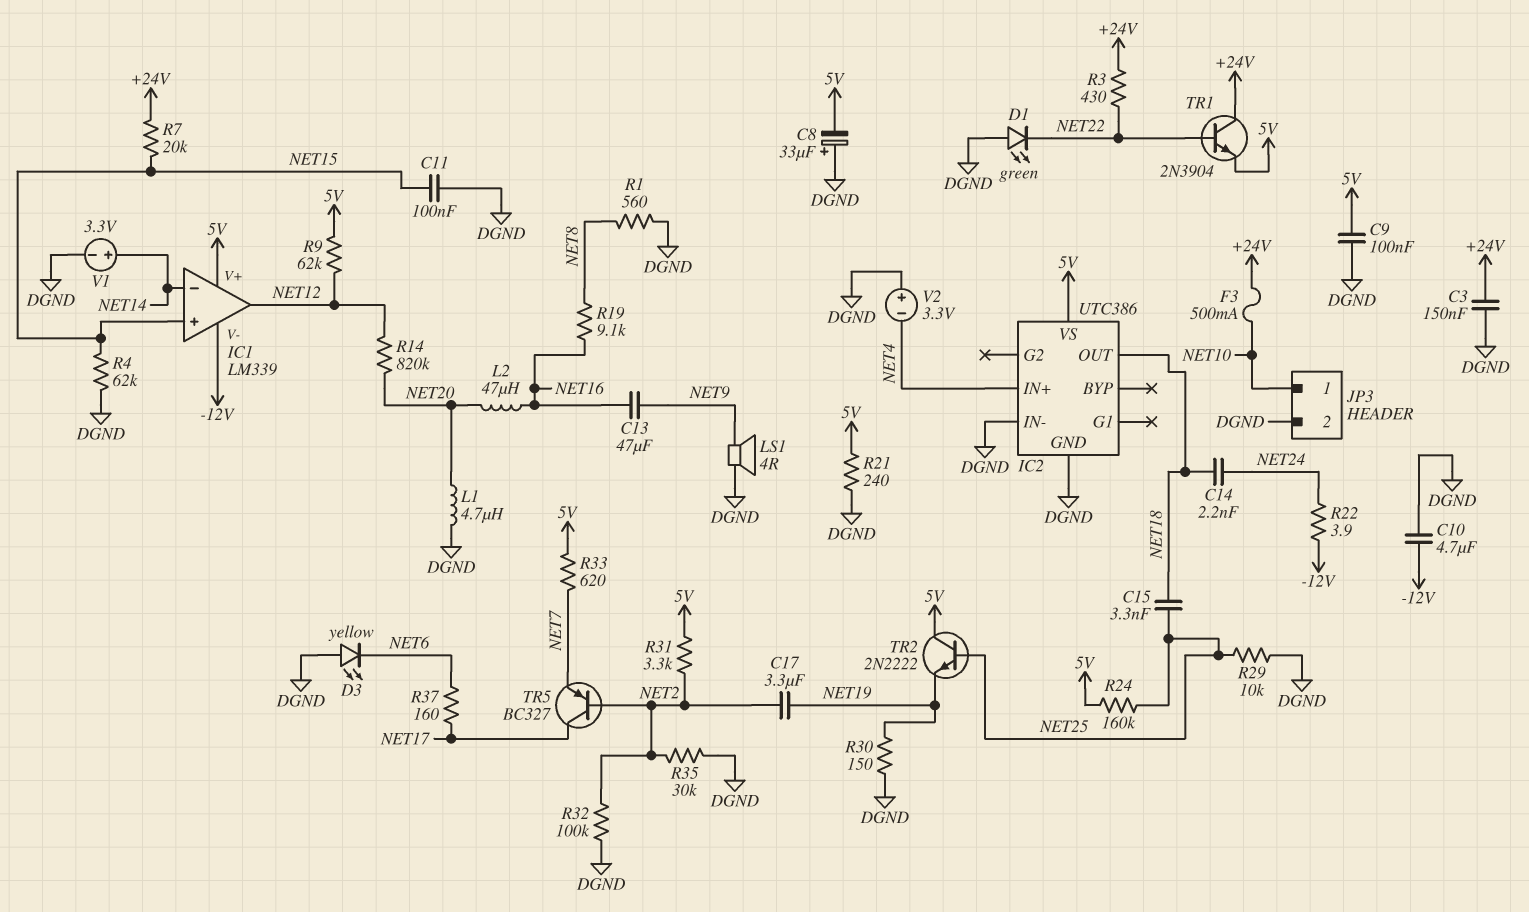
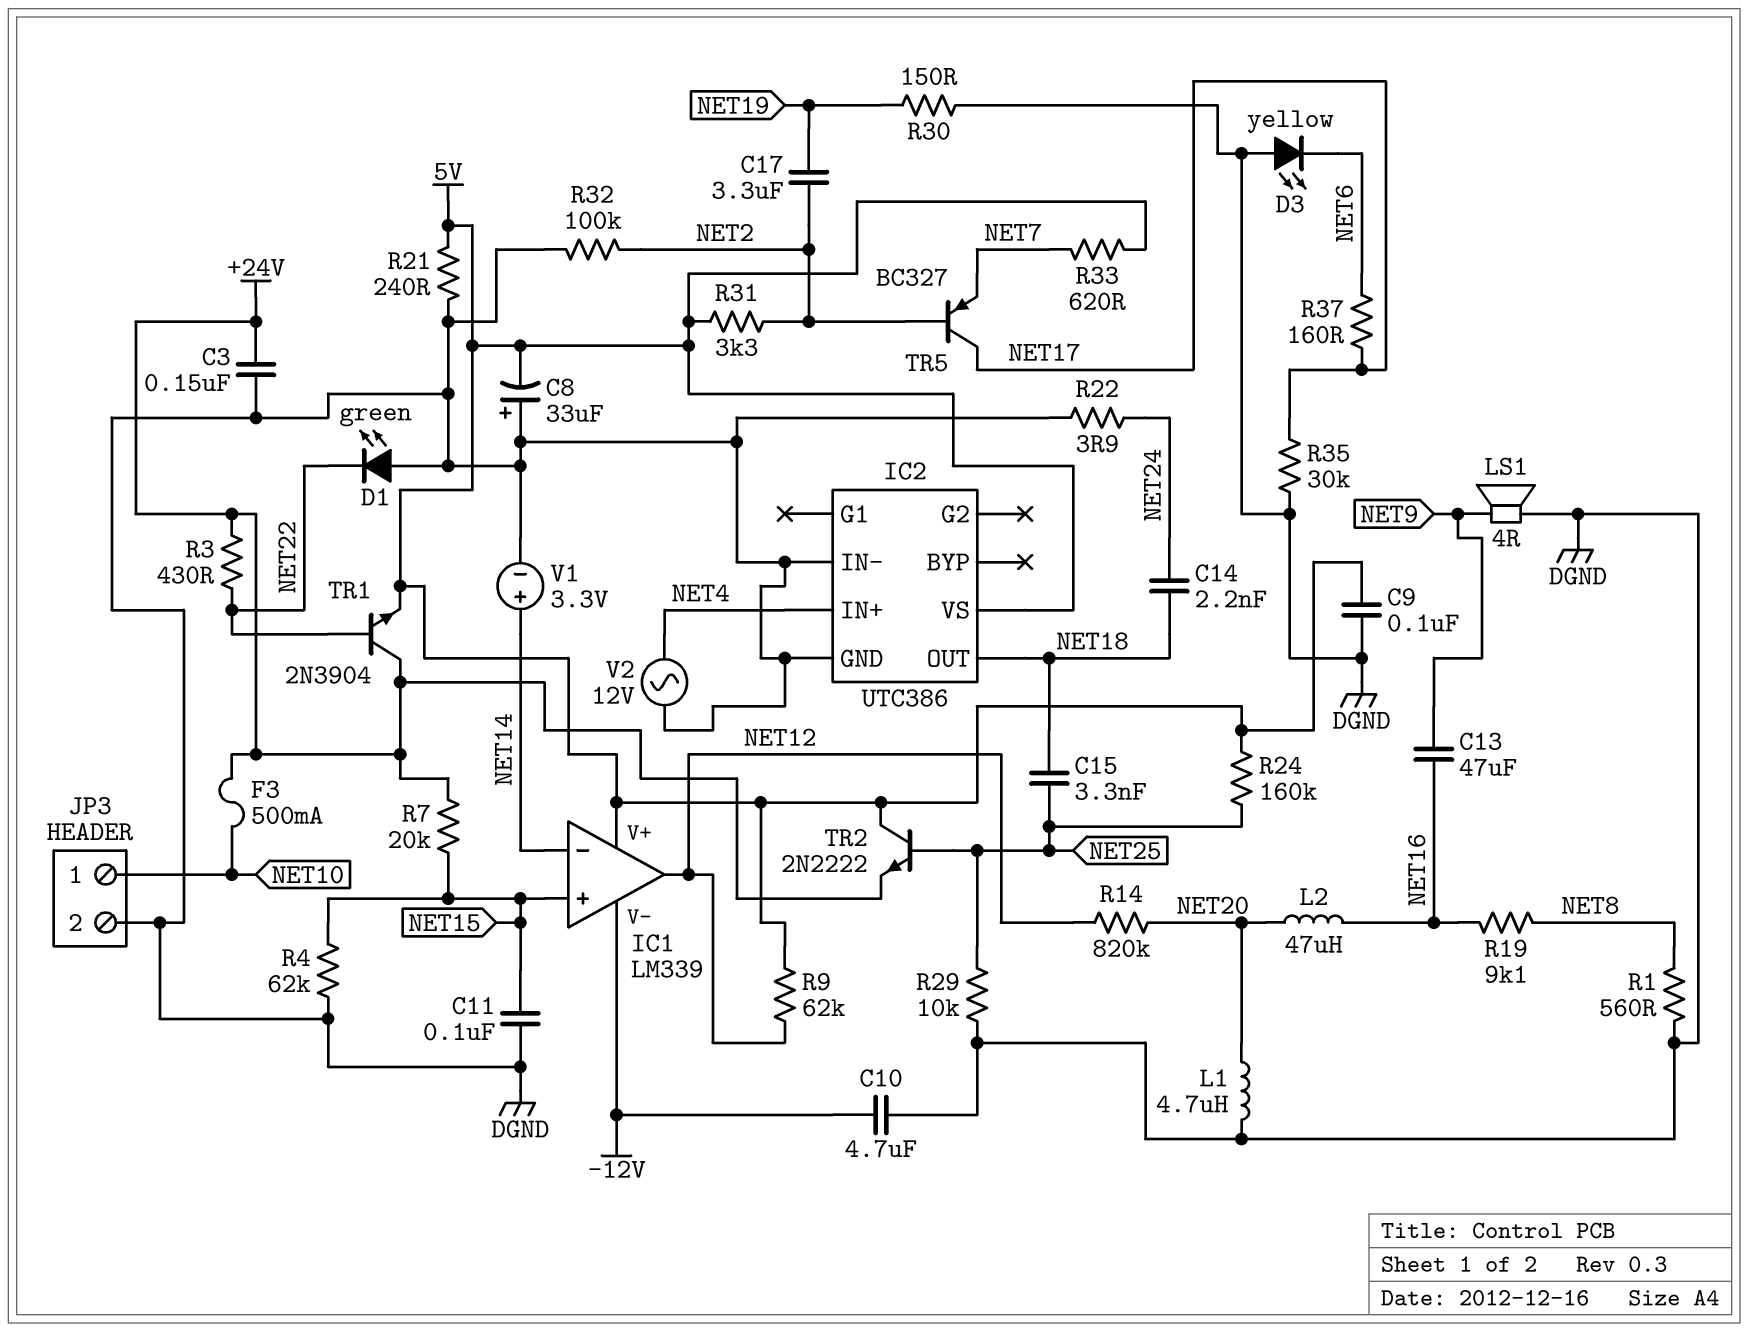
R22: 3.9 (-12V, NET24) -> 3.9 (DGND, NET24)
R35: 30k (DGND, NET2) -> 30k (DGND, NET17)
TR2: NPN 2N2222 (B NET25, C 5V, E NET19) -> NPN 2N2222 (B NET25, C 5V, E +24V)
V2: 3.3V (plus DGND, minus NET4) -> AC 12V (DGND, NET4)

